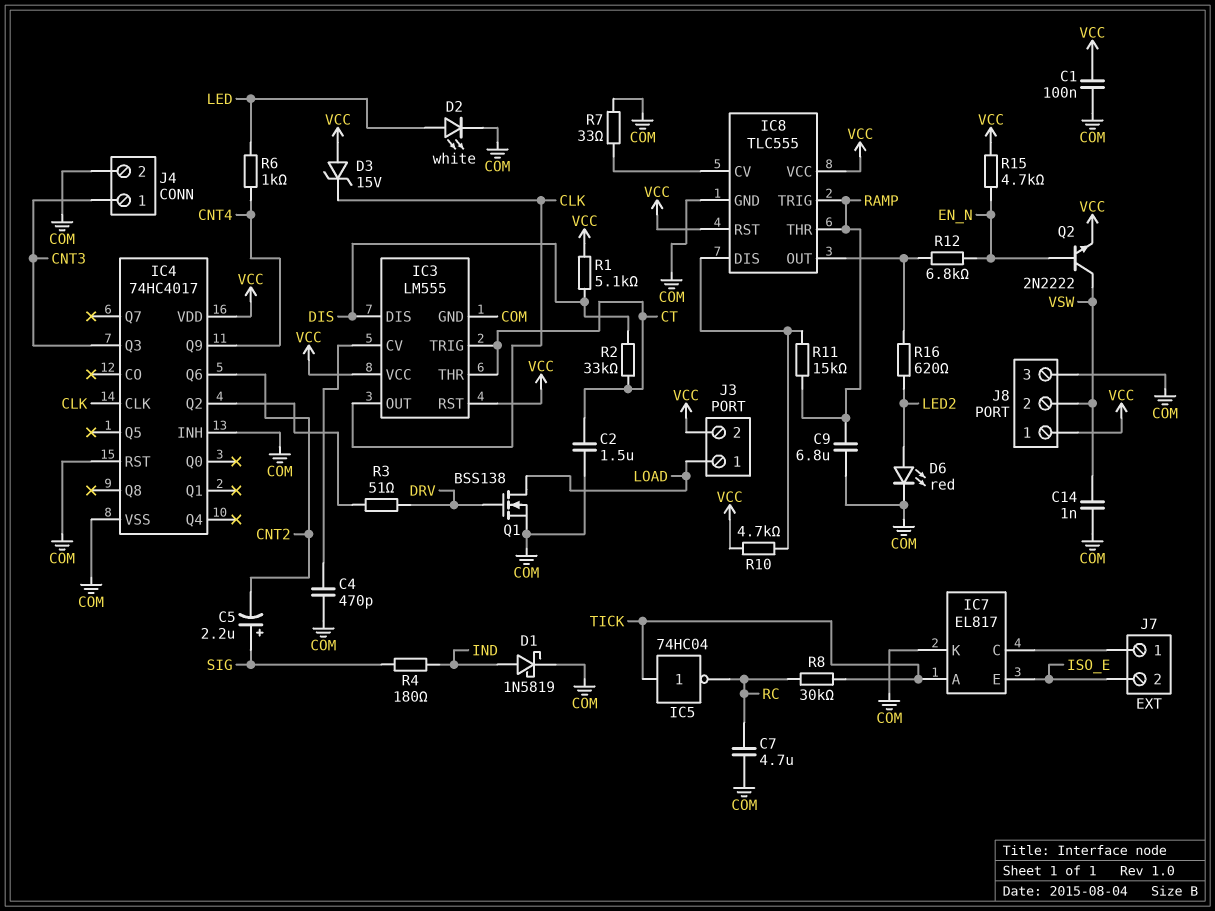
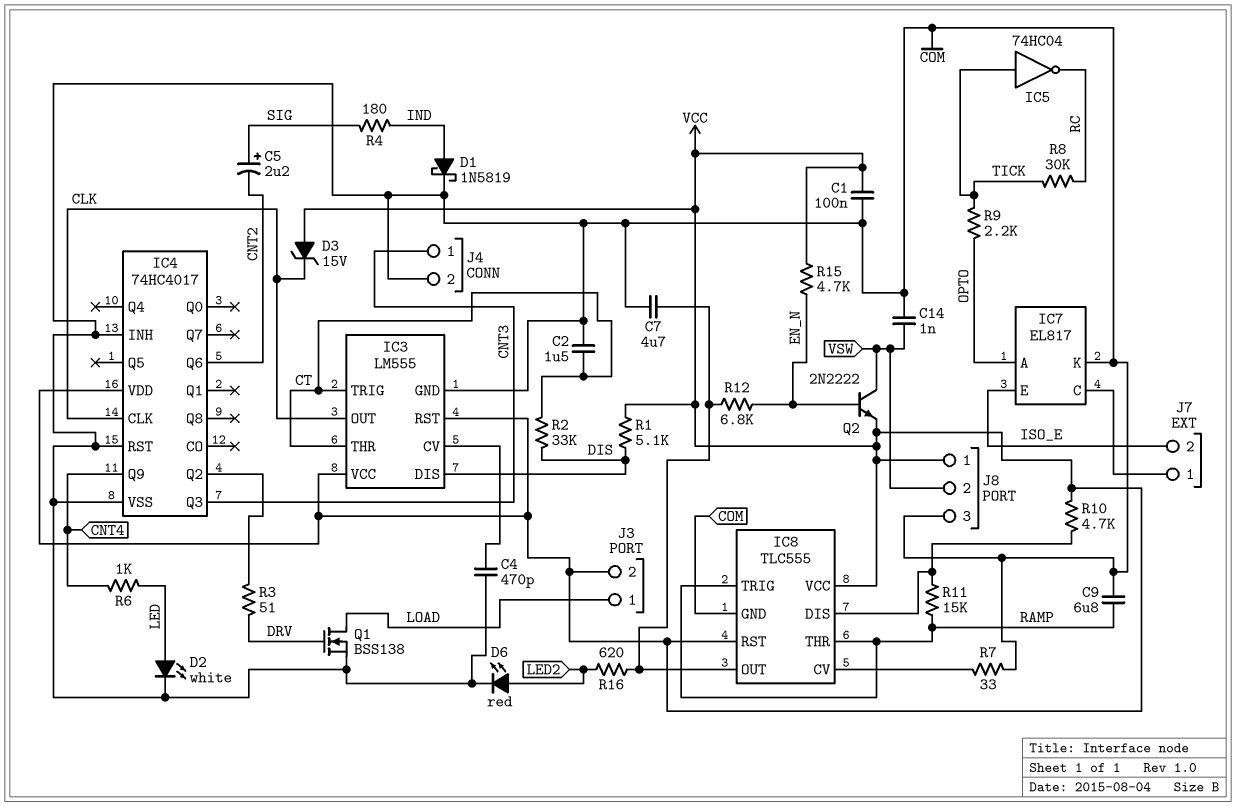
C7: 4.7uF (COM, RC) -> 4.7uF (COM, IC8/OUT)
IC7 pin A: TICK -> OPTO
R9: none -> 2.2k (OPTO, TICK)

